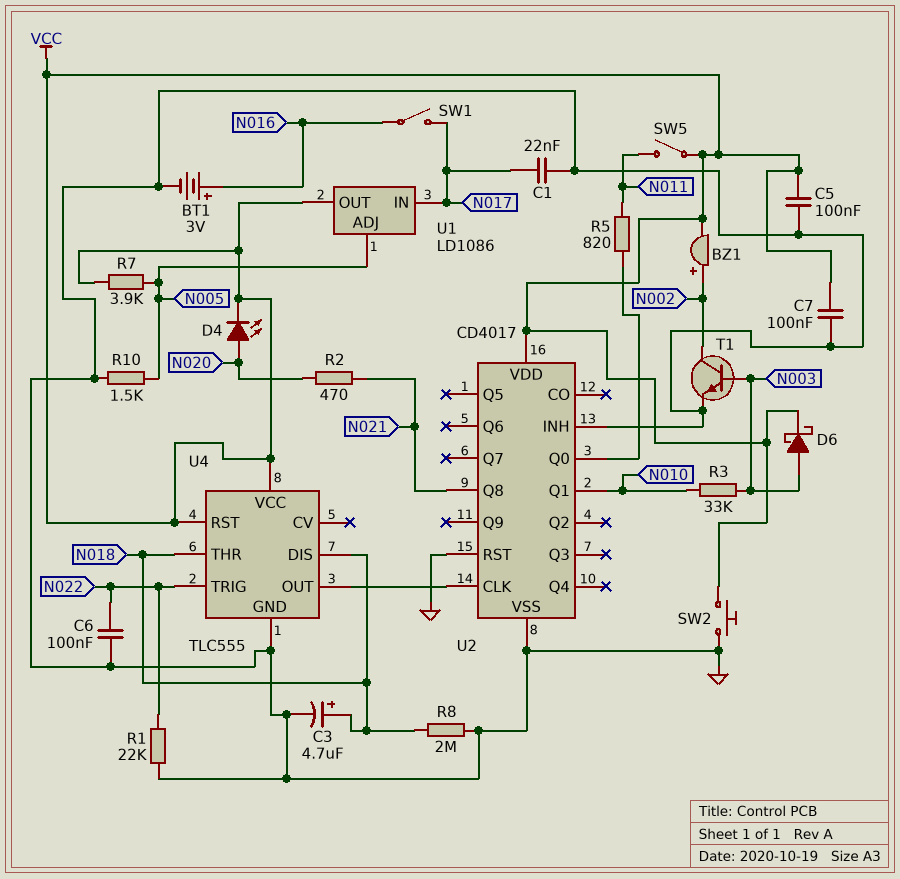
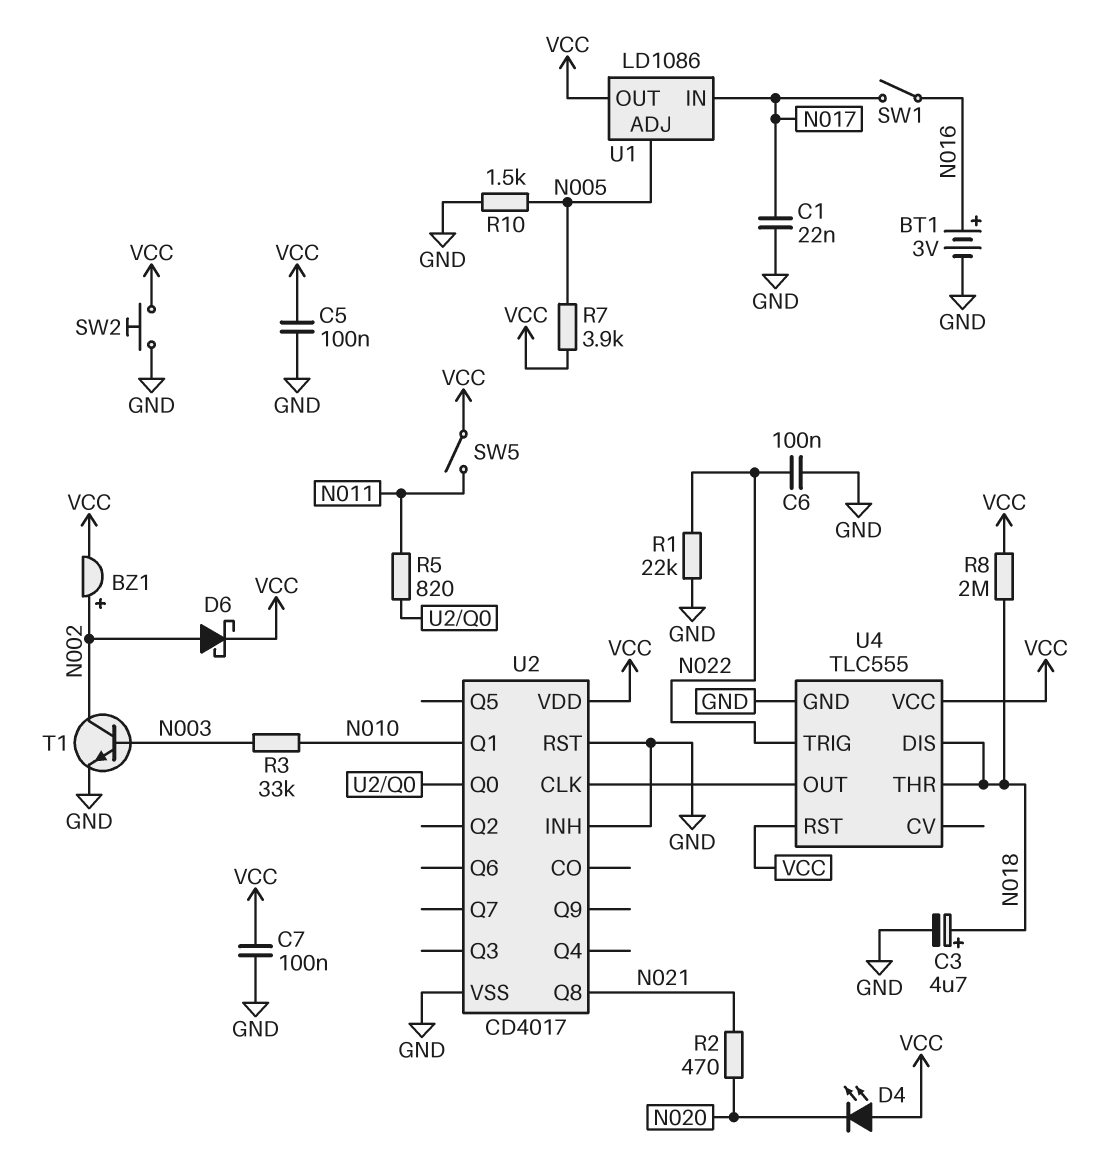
D4: LED (A N020, K VCC) -> LED (A VCC, K N020)
D6: schottky (A N003, K VCC) -> schottky (A N002, K VCC)
R8: 2M (GND, N018) -> 2M (N018, VCC)

